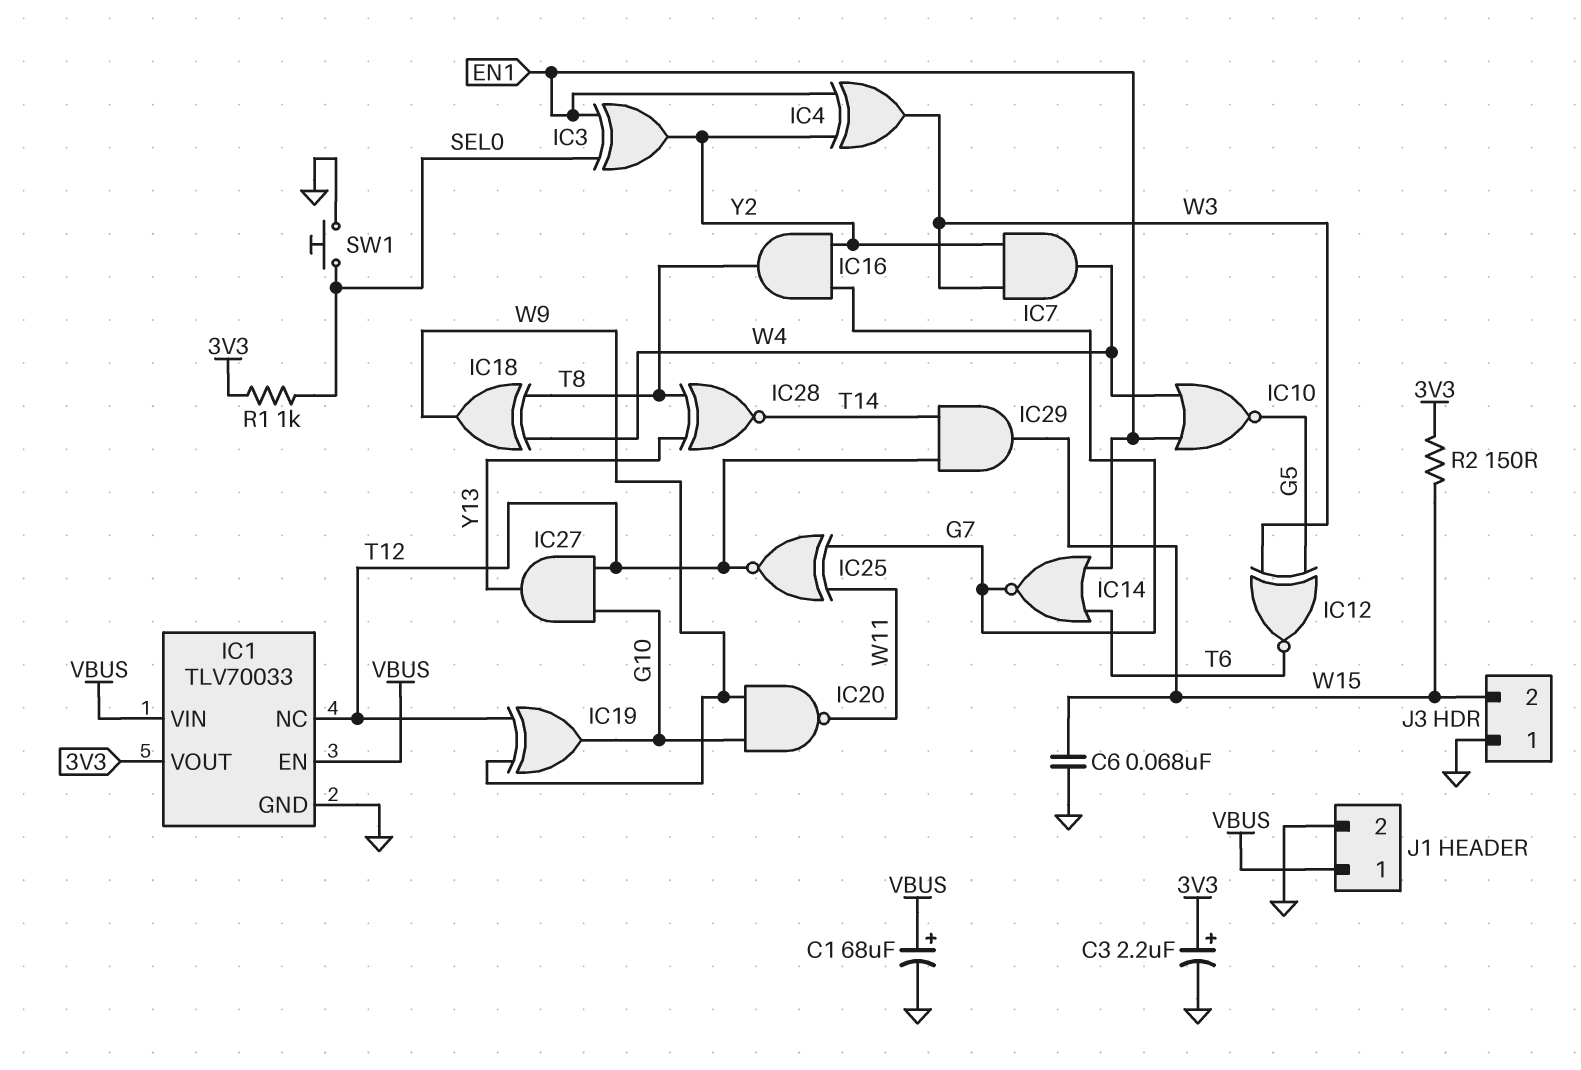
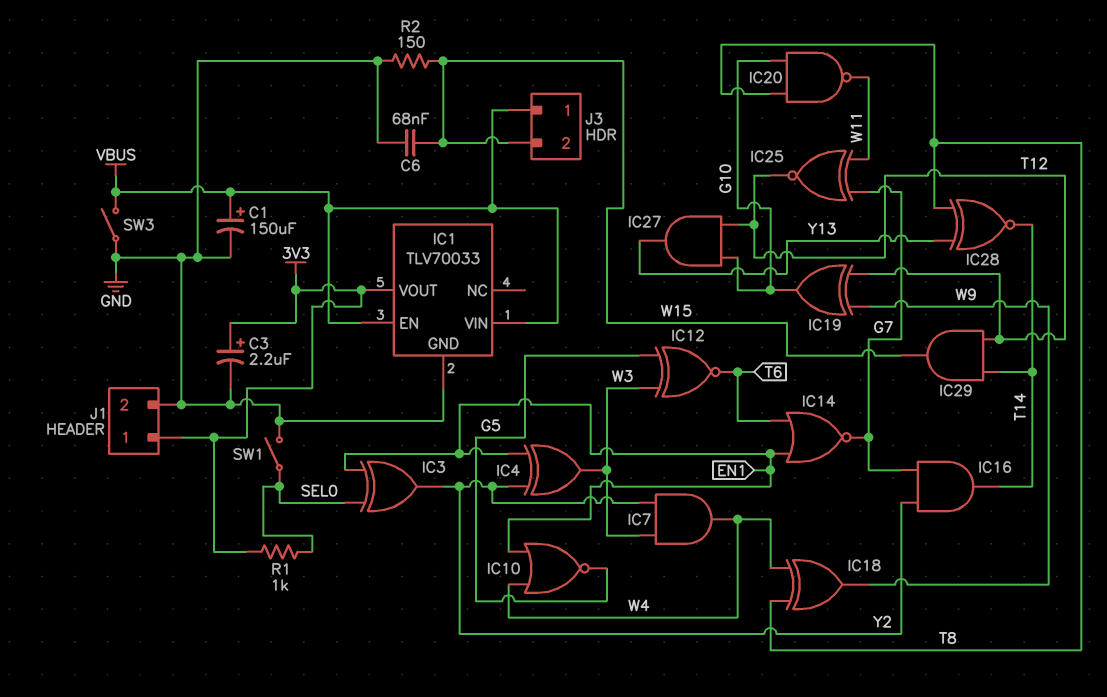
C1: 68uF (plus VBUS, minus GND) -> 150uF (plus VBUS, minus GND)
IC1 pin NC: T12 -> none
IC16: AND (in G7, in Y2, out T8) -> AND (in G7, in Y2, out T14)
IC20: NAND (in G10, in W9, out W11) -> NAND (in G10, in T8, out W11)
J1 pin 1: VBUS -> 3V3
J3 pin 1: GND -> VBUS
R2: 150 (3V3, W15) -> 150 (GND, W15)
SW1: button (GND, SEL0) -> switch (GND, SEL0)
SW3: none -> switch (GND, VBUS)

